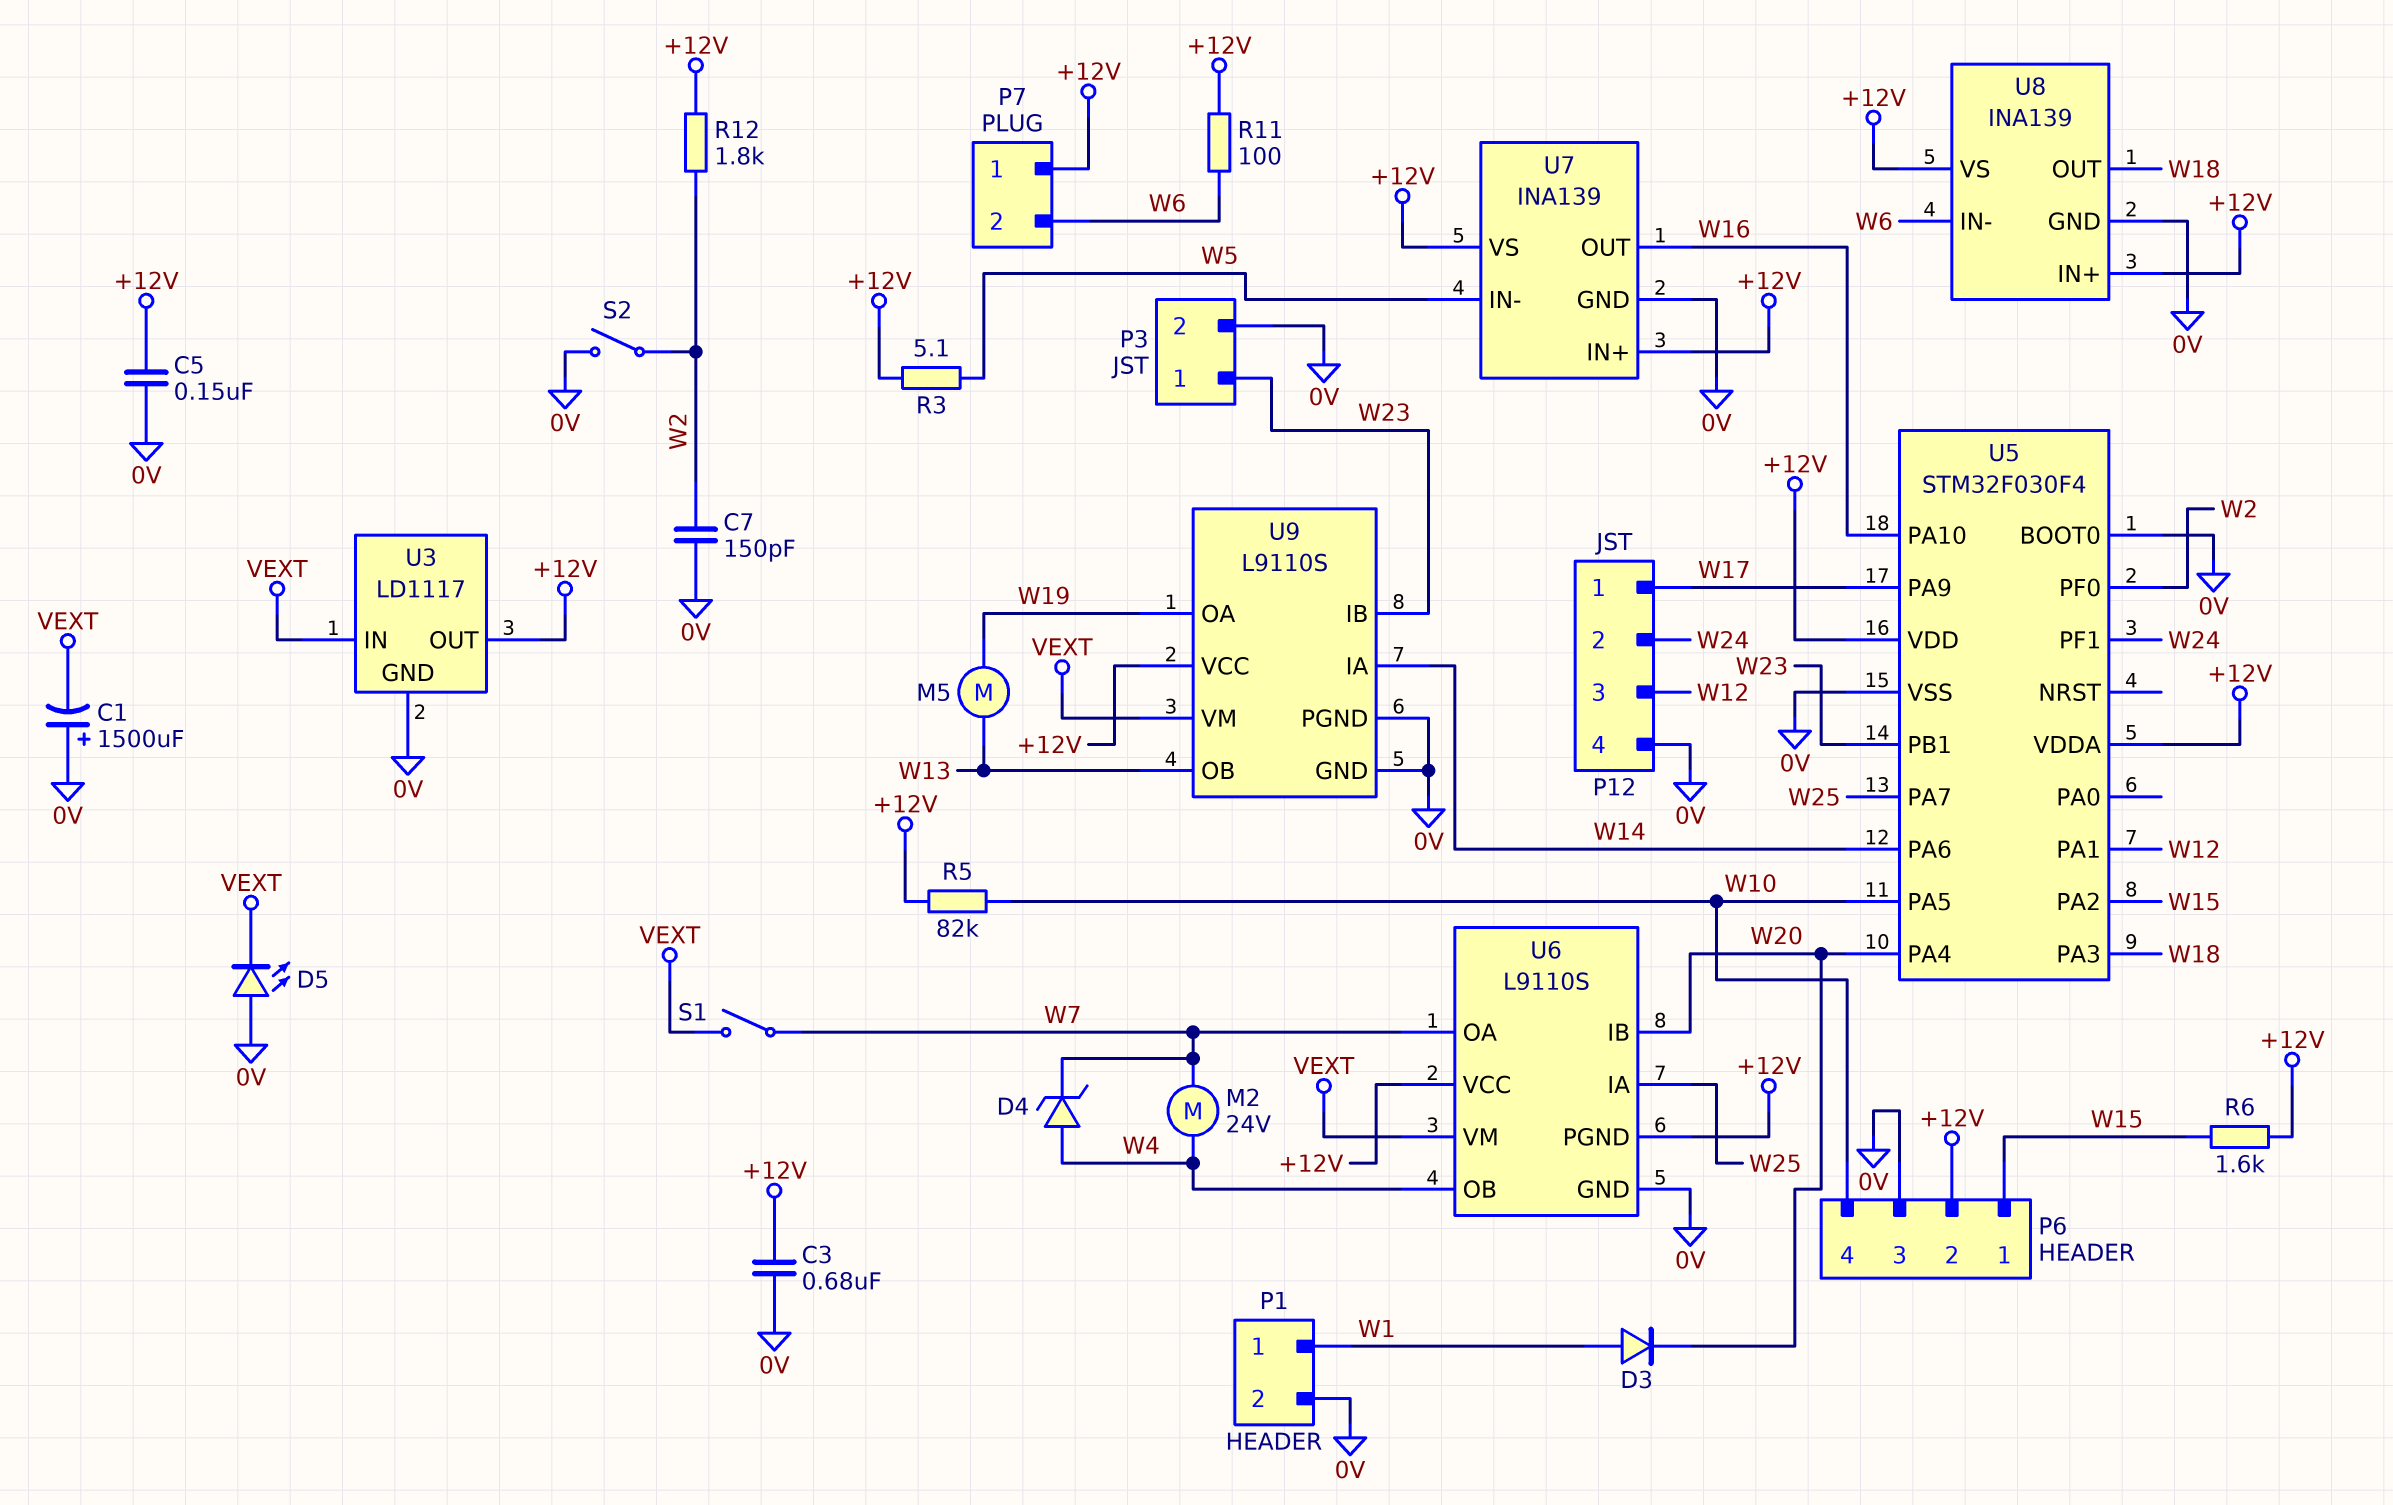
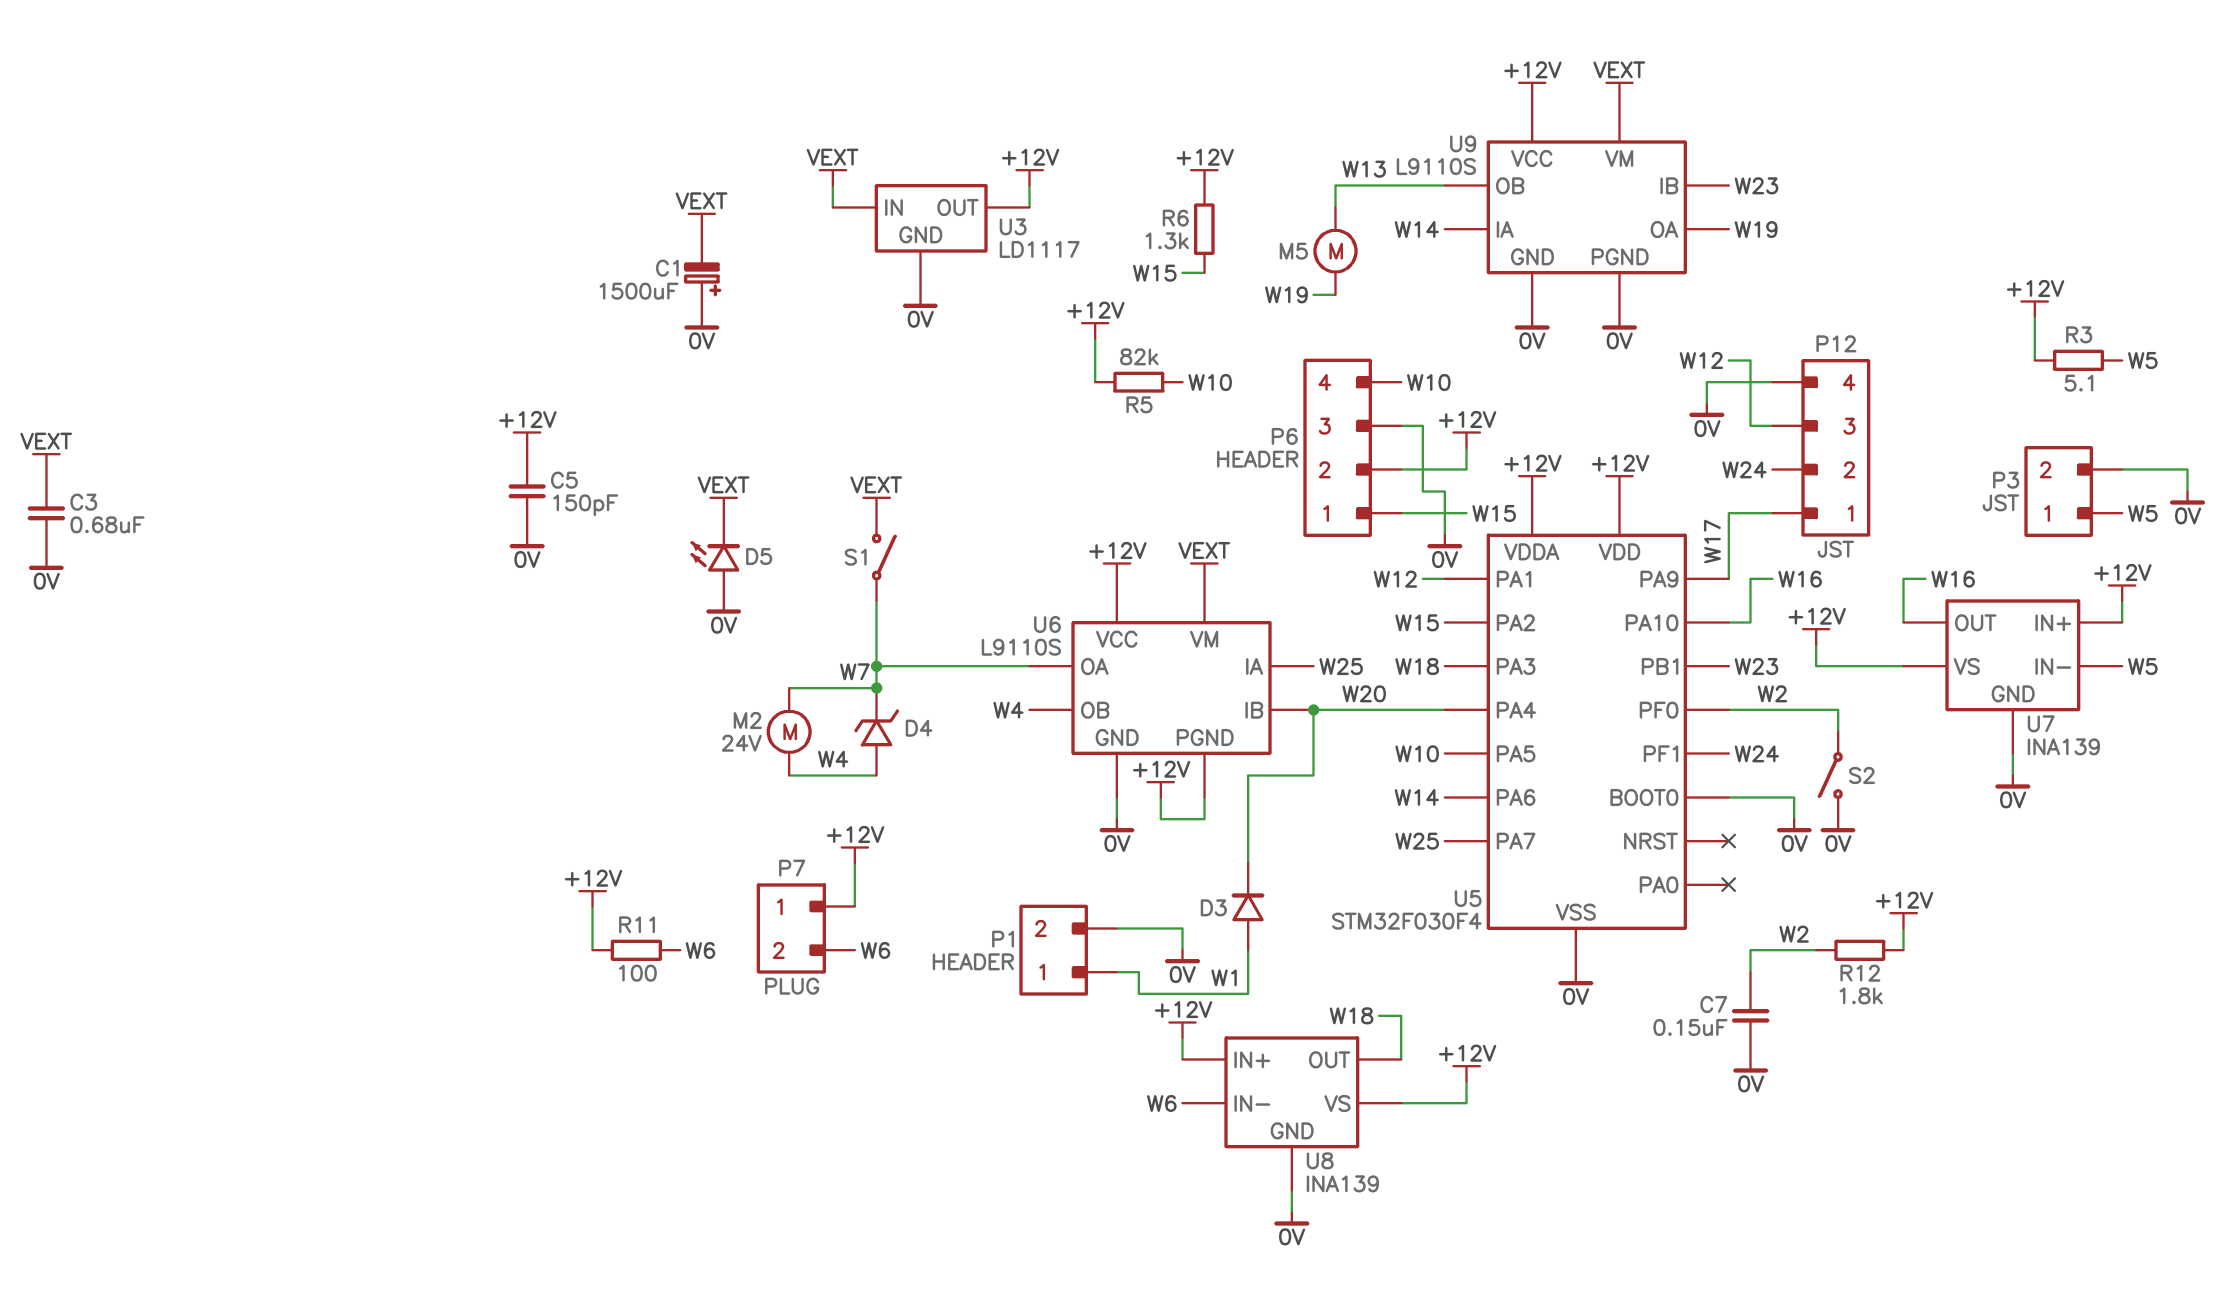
C3: 680nF (+12V, 0V) -> 680nF (0V, VEXT)
C5: 150nF (+12V, 0V) -> 150pF (+12V, 0V)
C7: 150pF (0V, W2) -> 150nF (0V, W2)
P3 pin 1: W23 -> W5
R6: 1.6k (+12V, W15) -> 1.3k (+12V, W15)

